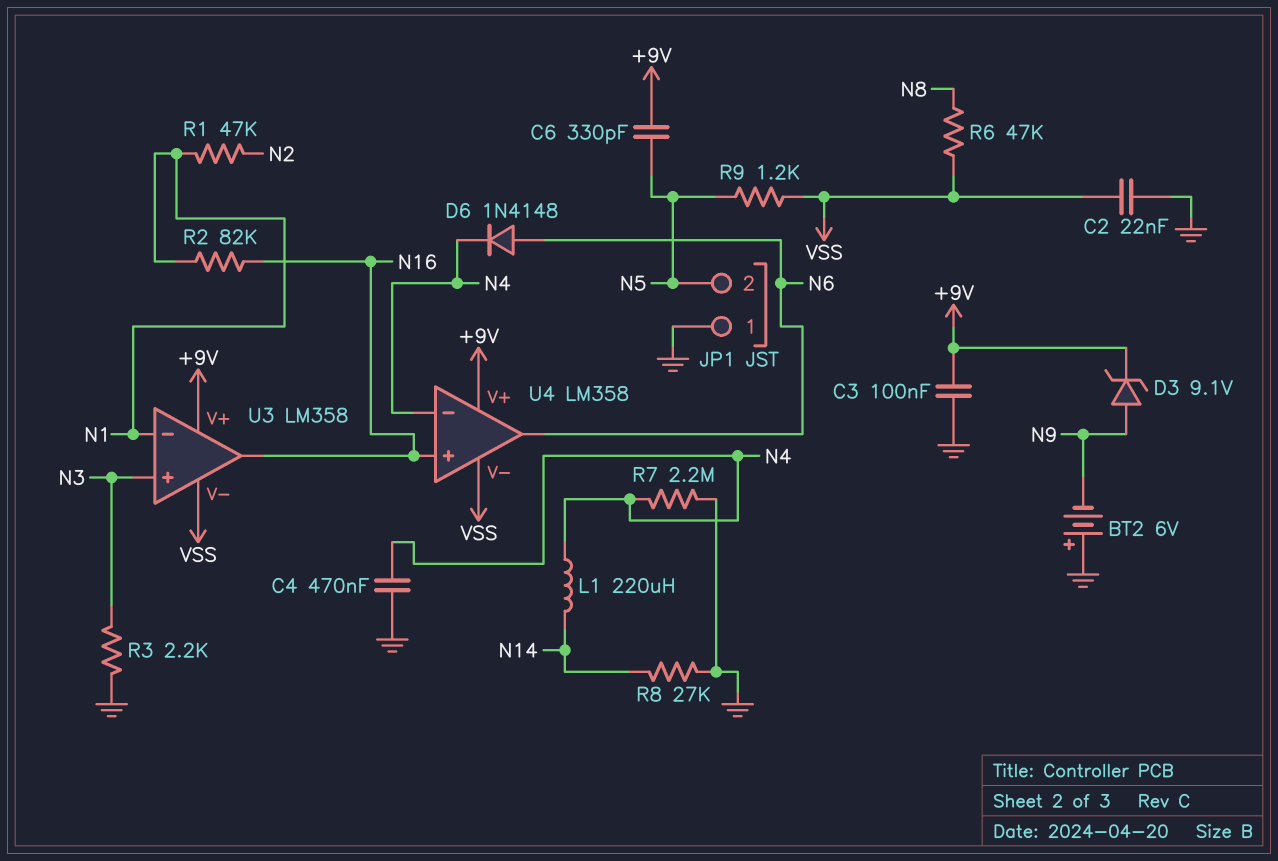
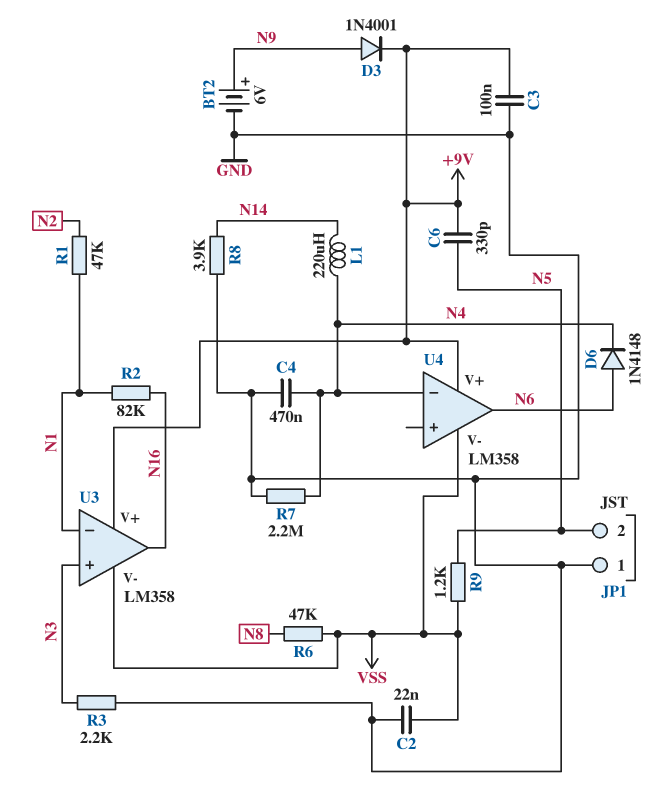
BT2: 6V (plus GND, minus N9) -> 6V (plus N9, minus GND)
D3: zener 9.1V (A N9, K +9V) -> diode 1N4001 (A N9, K +9V)
R8: 27k (GND, N14) -> 3.9k (GND, N14)
U4 pin in+: N16 -> none

